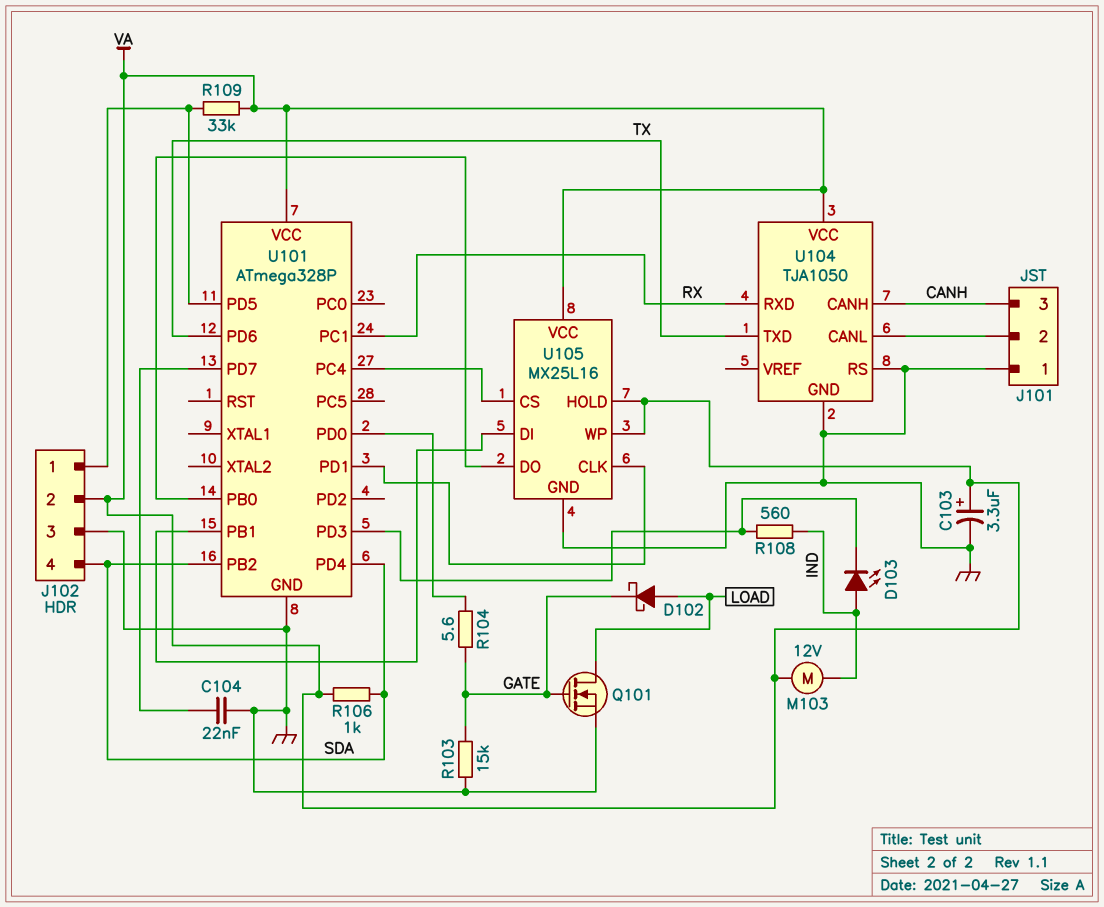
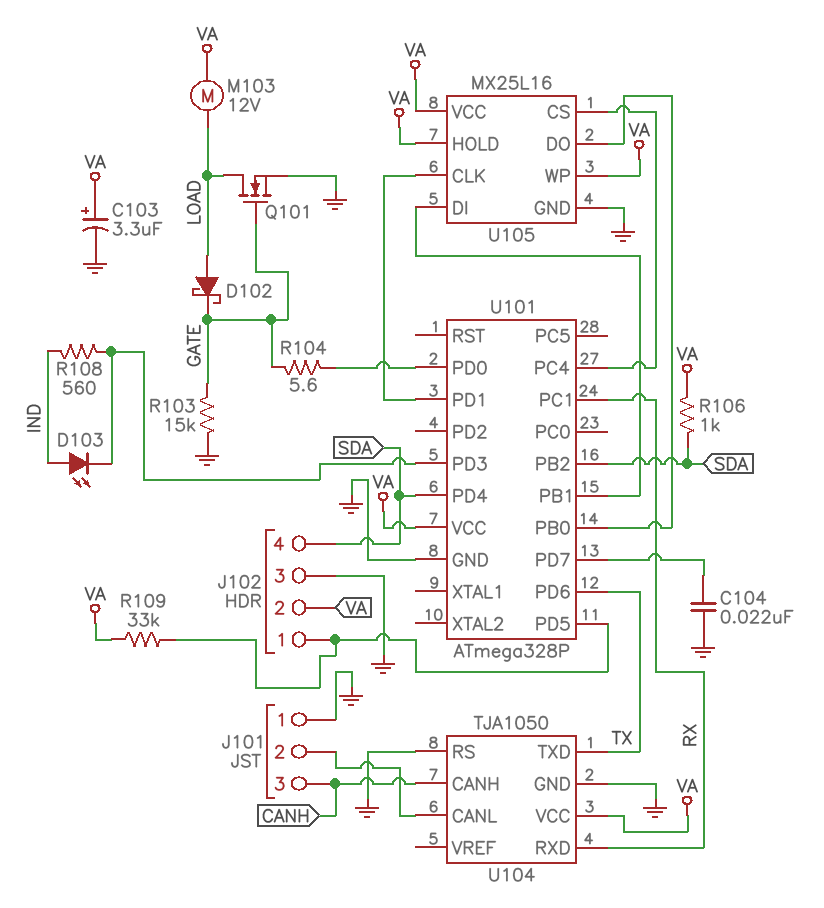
M103: motor 12V (IND, VA) -> motor 12V (LOAD, VA)

